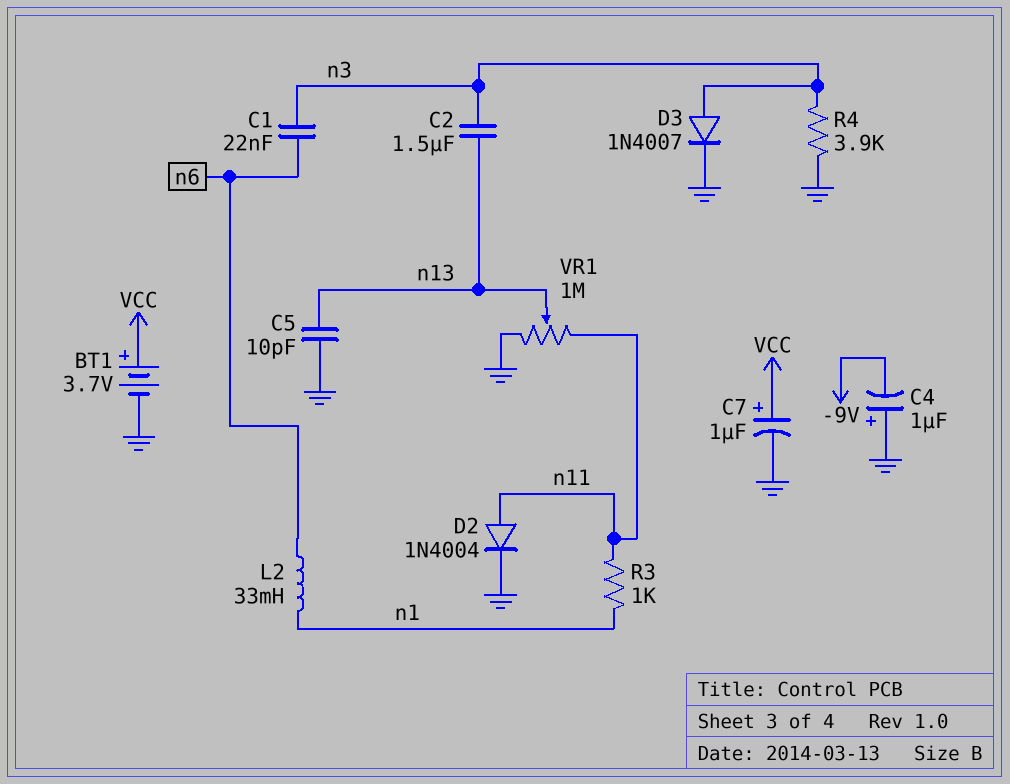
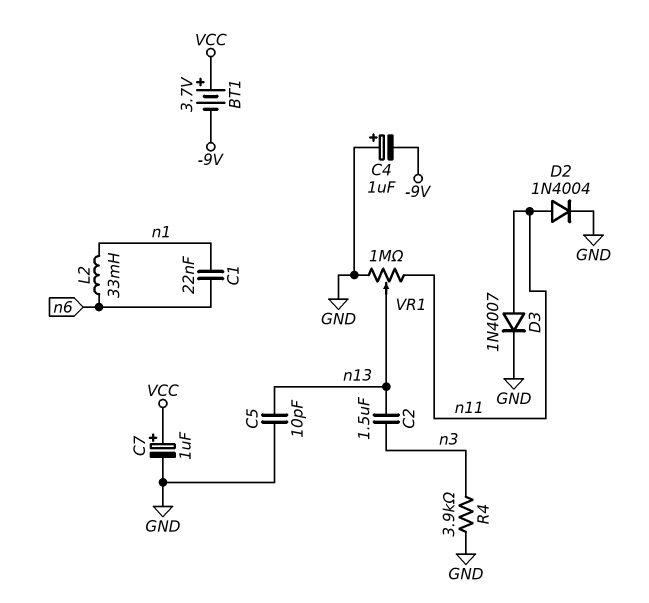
BT1: 3.7V (plus VCC, minus GND) -> 3.7V (plus VCC, minus -9V)
C1: 22nF (n3, n6) -> 22nF (n1, n6)
D3: diode 1N4007 (A n3, K GND) -> diode 1N4007 (A n11, K GND)
R3: 1k (n1, n11) -> none

